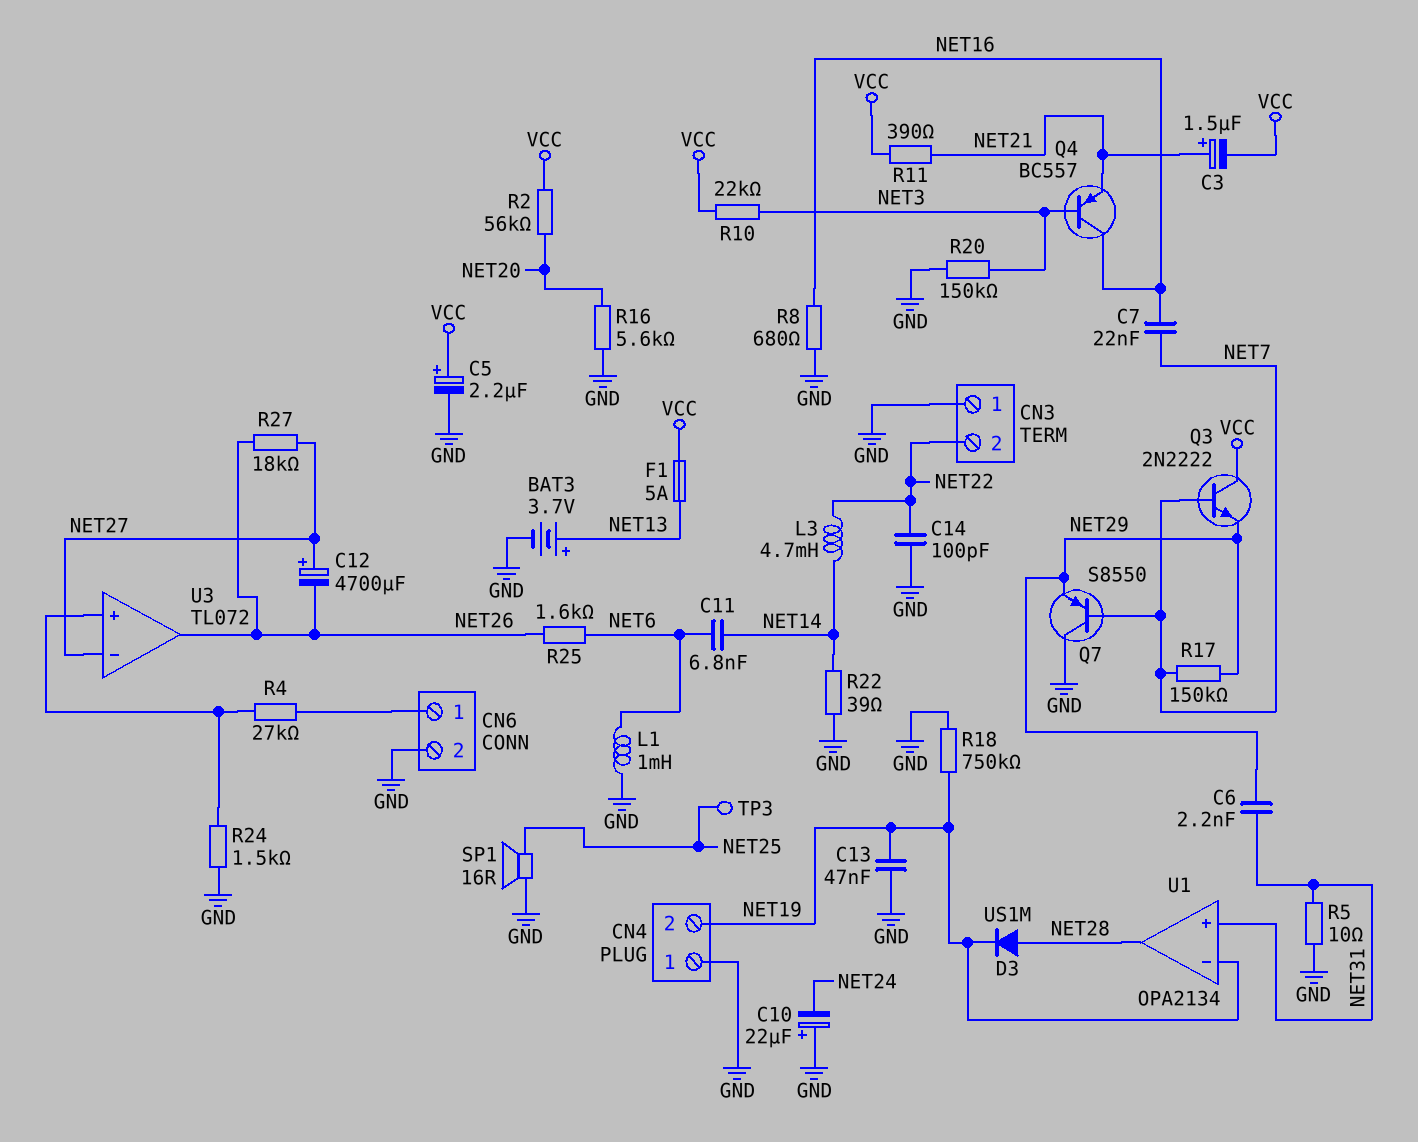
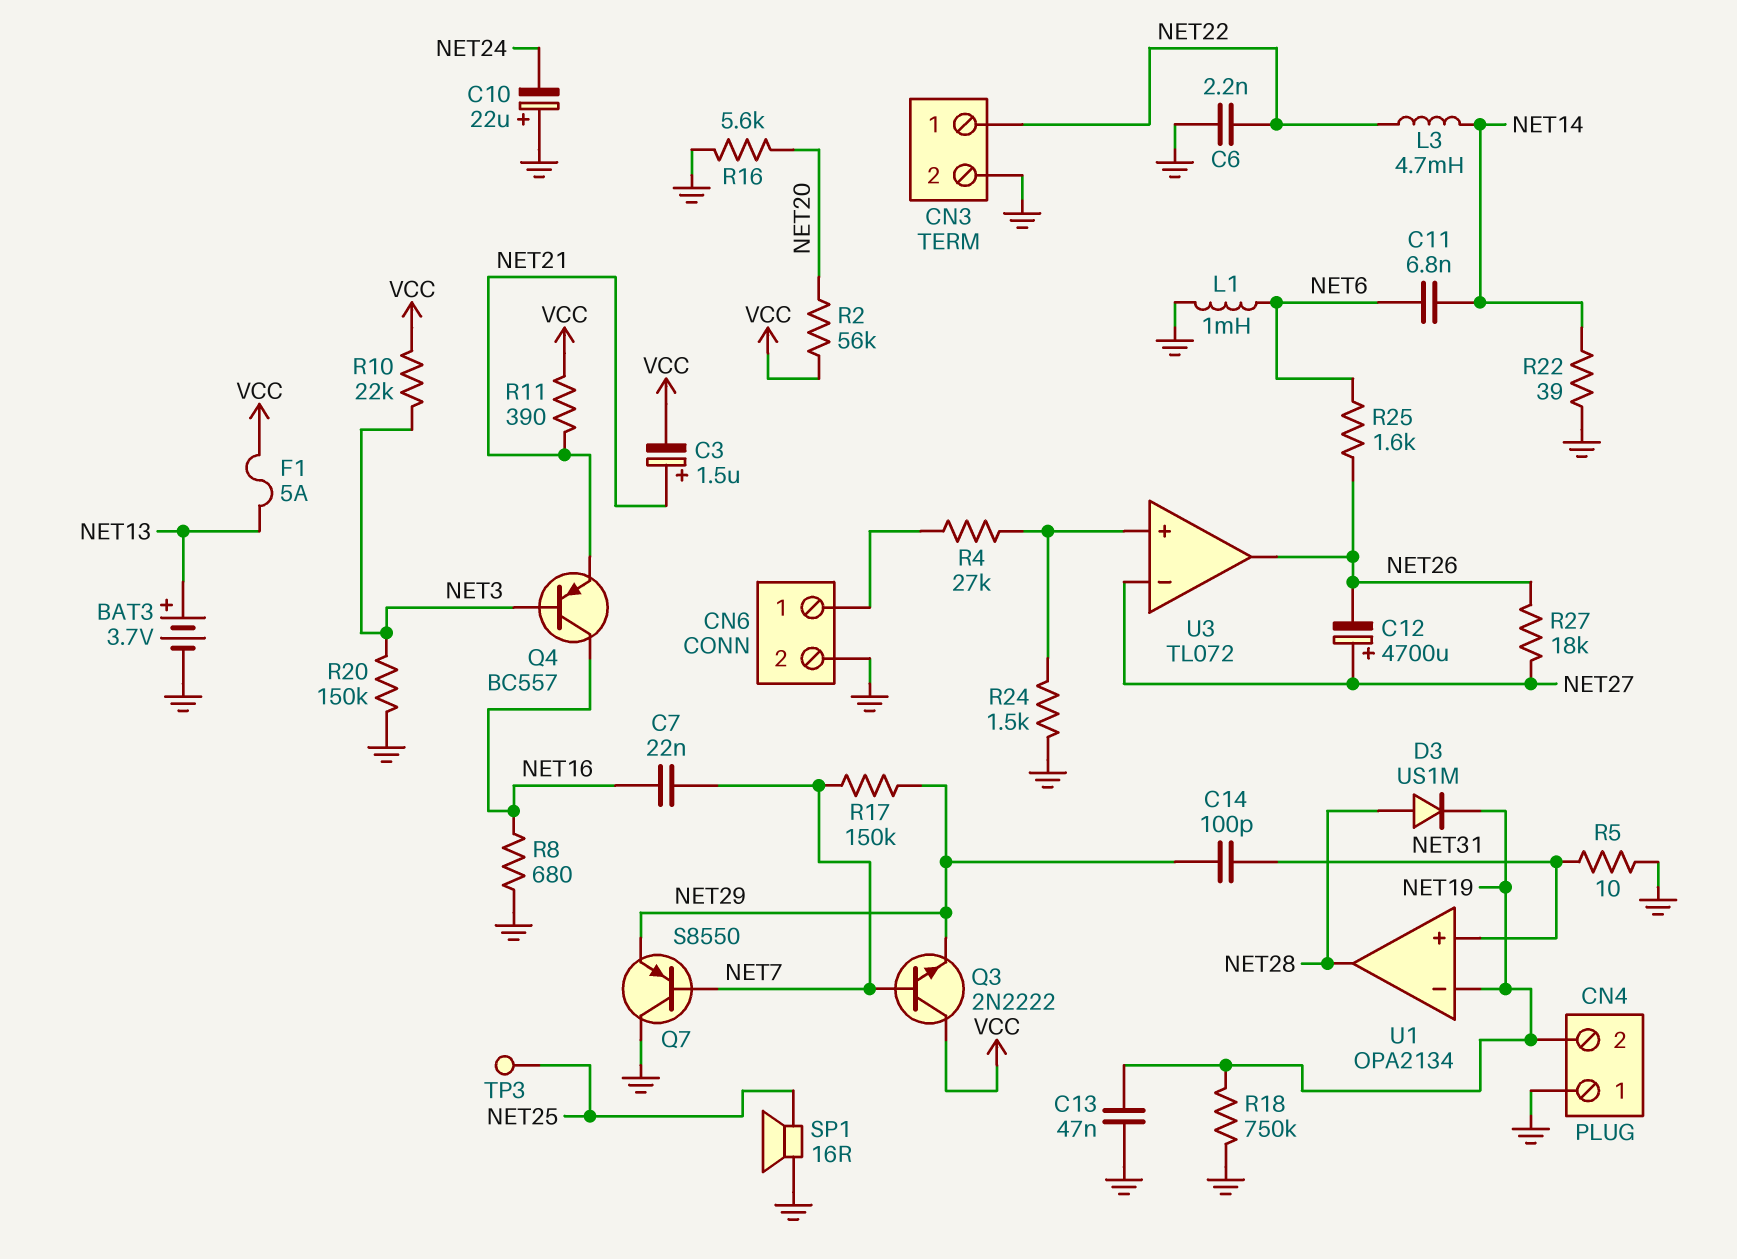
C5: 2.2uF (plus VCC, minus GND) -> none
C6: 2.2nF (NET29, NET31) -> 2.2nF (GND, NET22)
C14: 100pF (GND, NET22) -> 100pF (NET29, NET31)
CN3 pin 1: GND -> NET22
CN3 pin 2: NET22 -> GND

